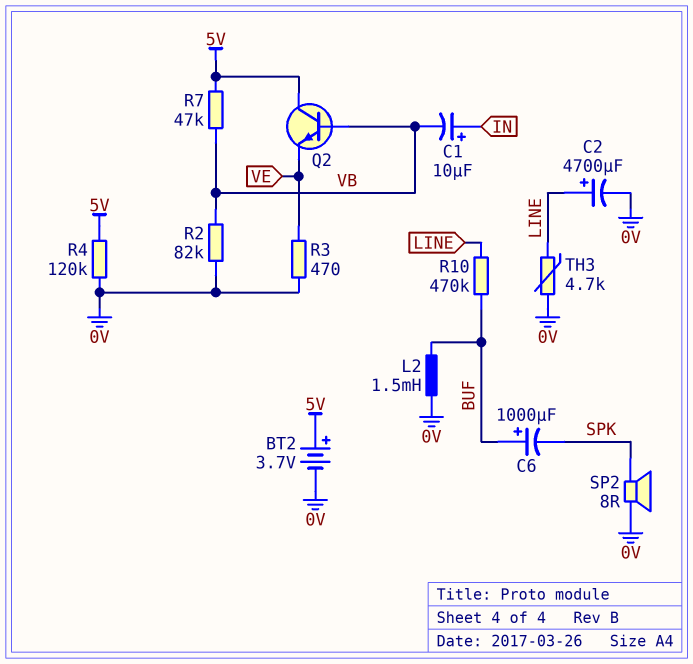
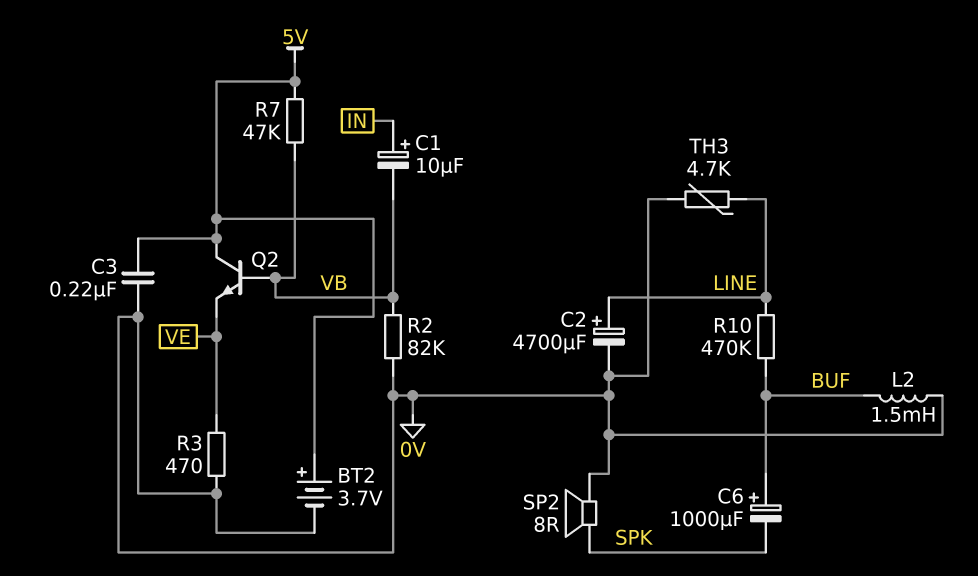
C3: none -> 220nF (0V, 5V)
R4: 120k (0V, 5V) -> none

